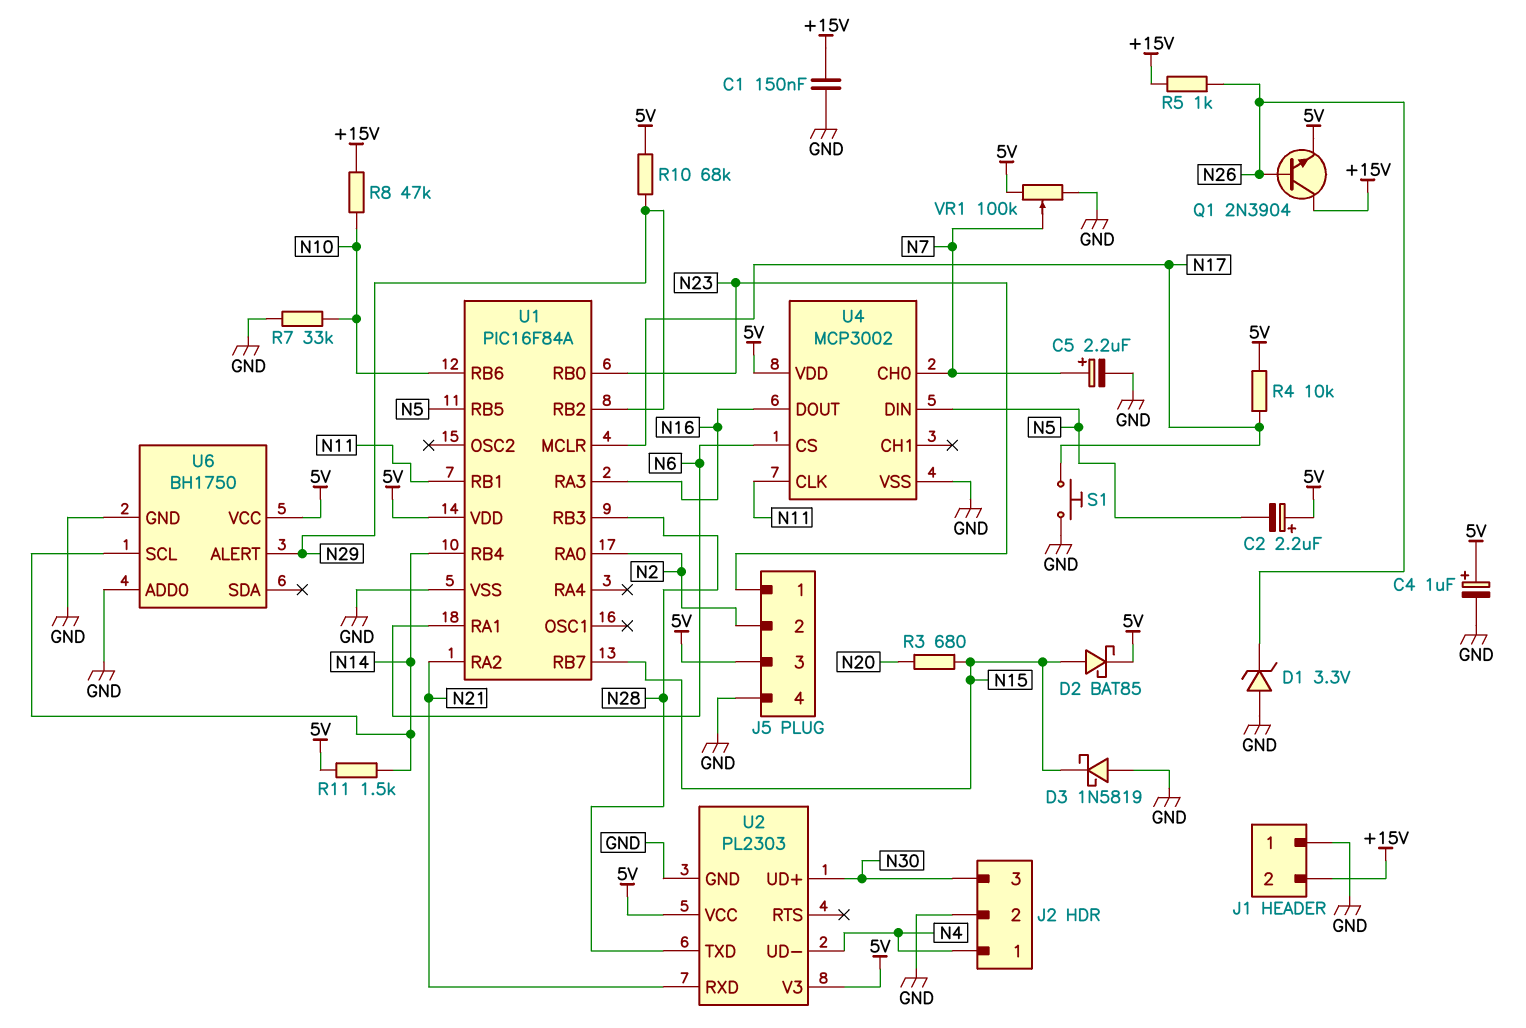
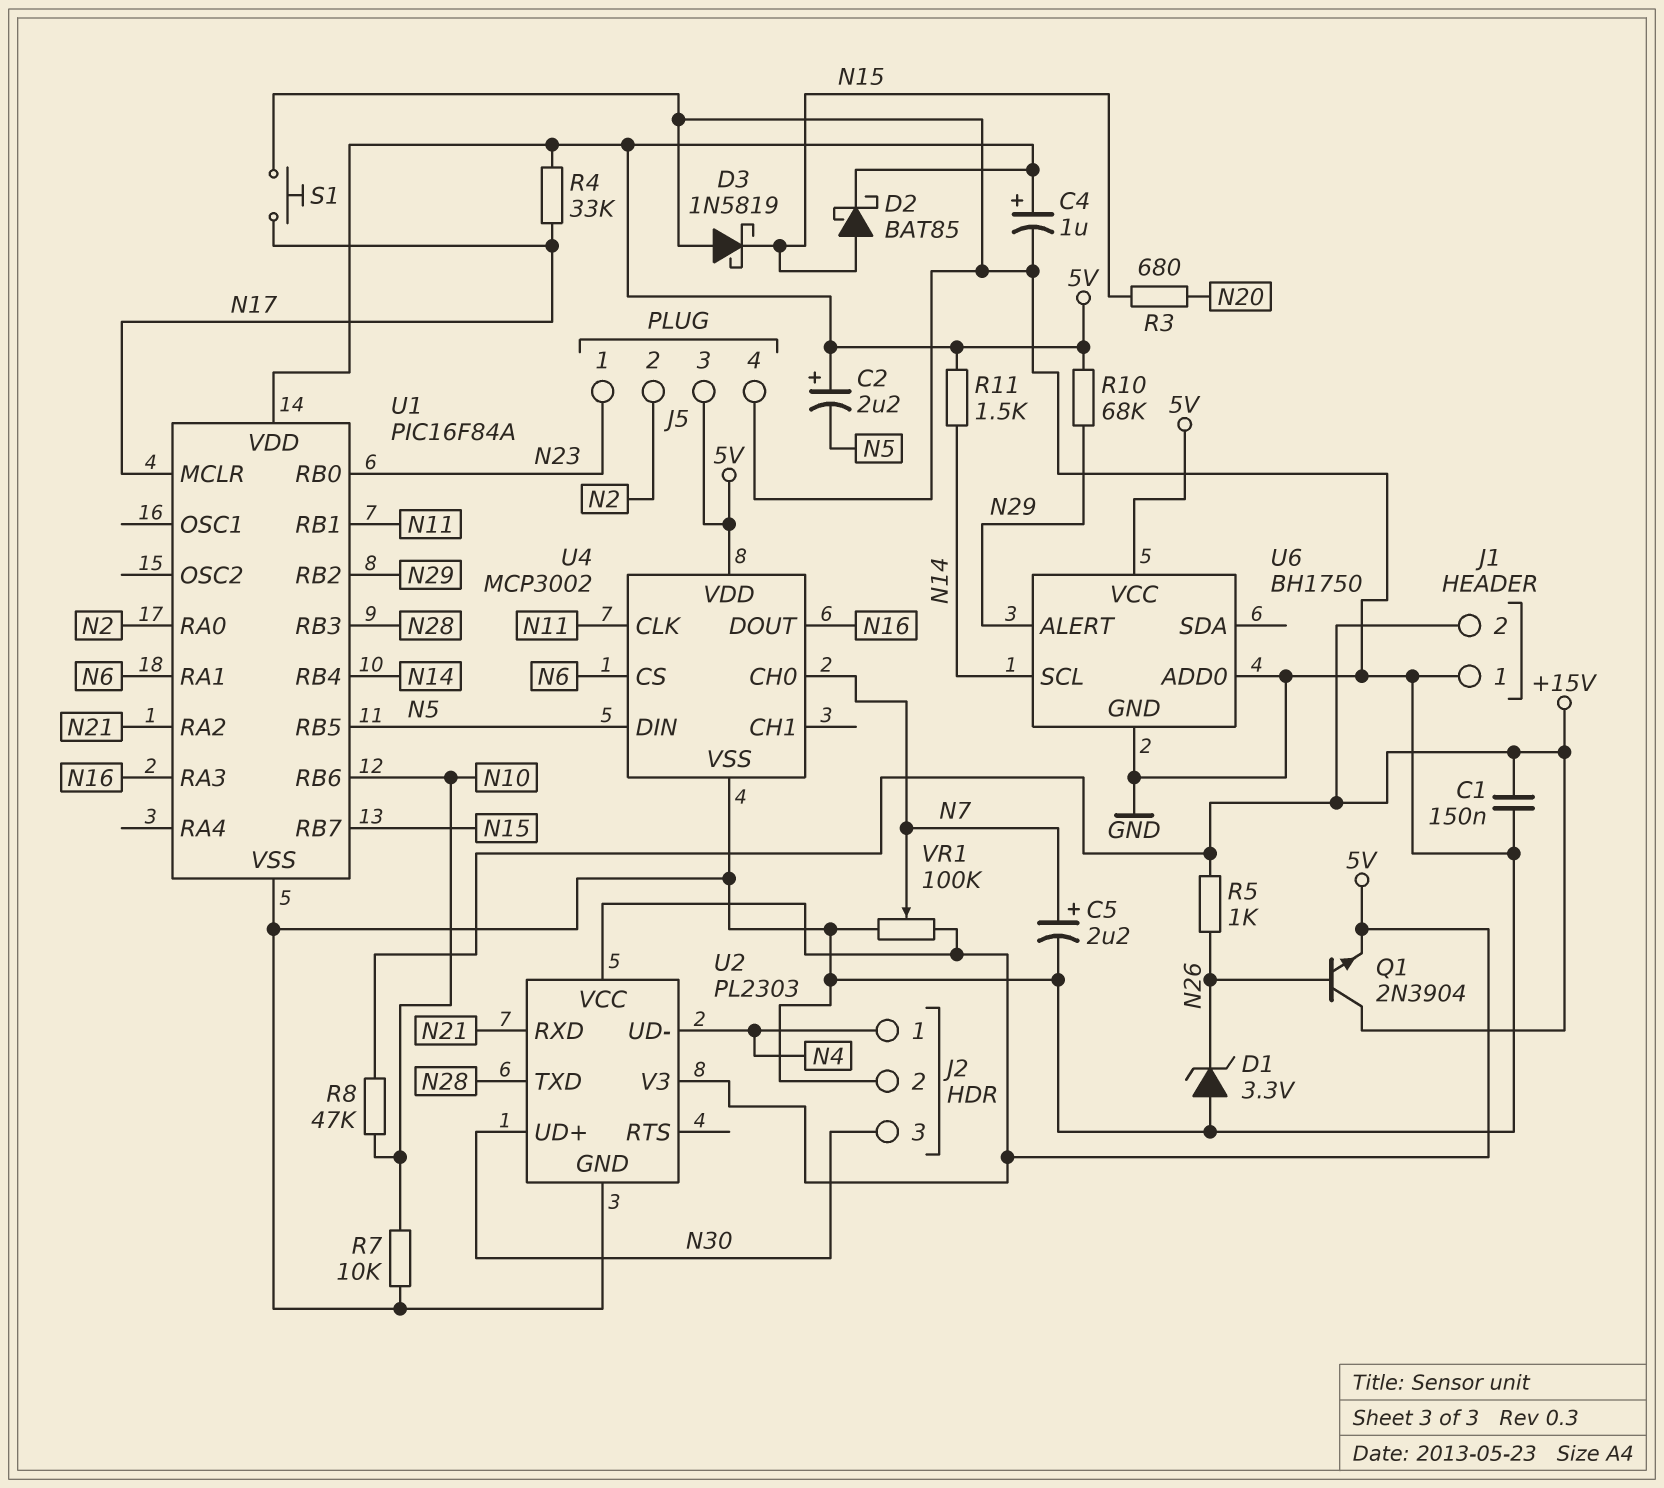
R4: 10k (5V, N17) -> 33k (5V, N17)
R7: 33k (GND, N10) -> 10k (GND, N10)

